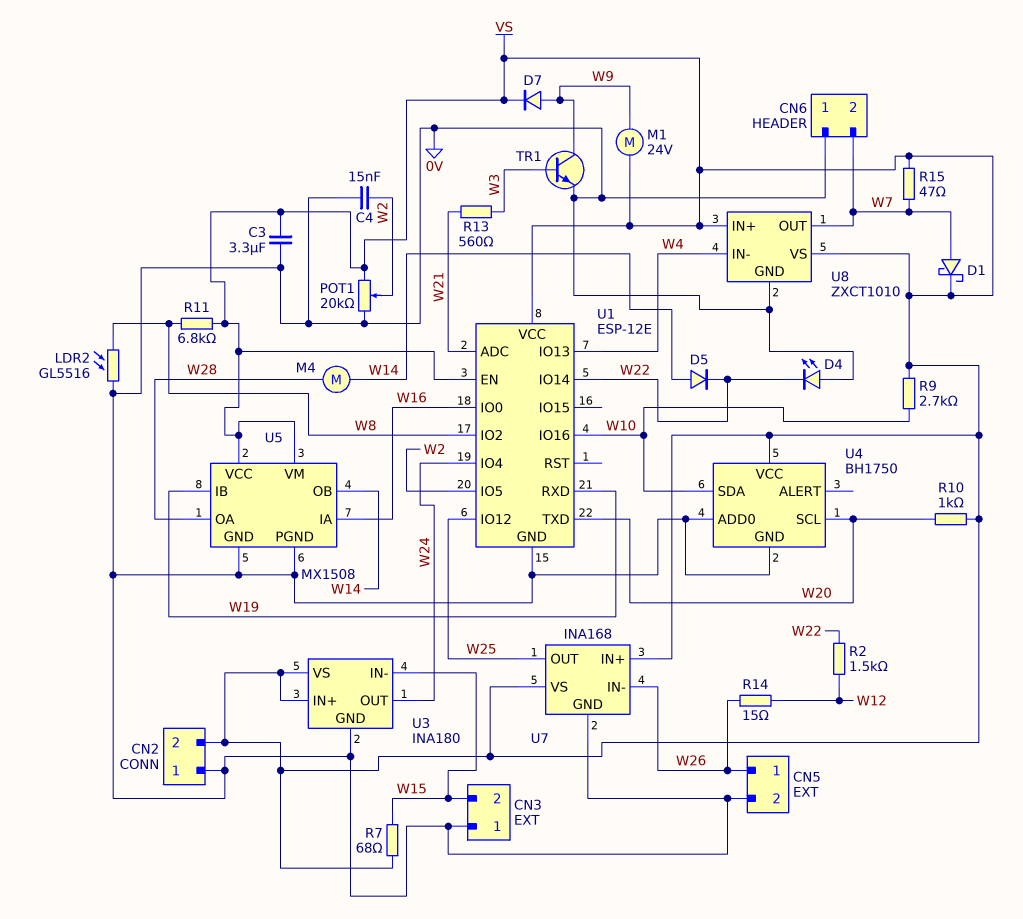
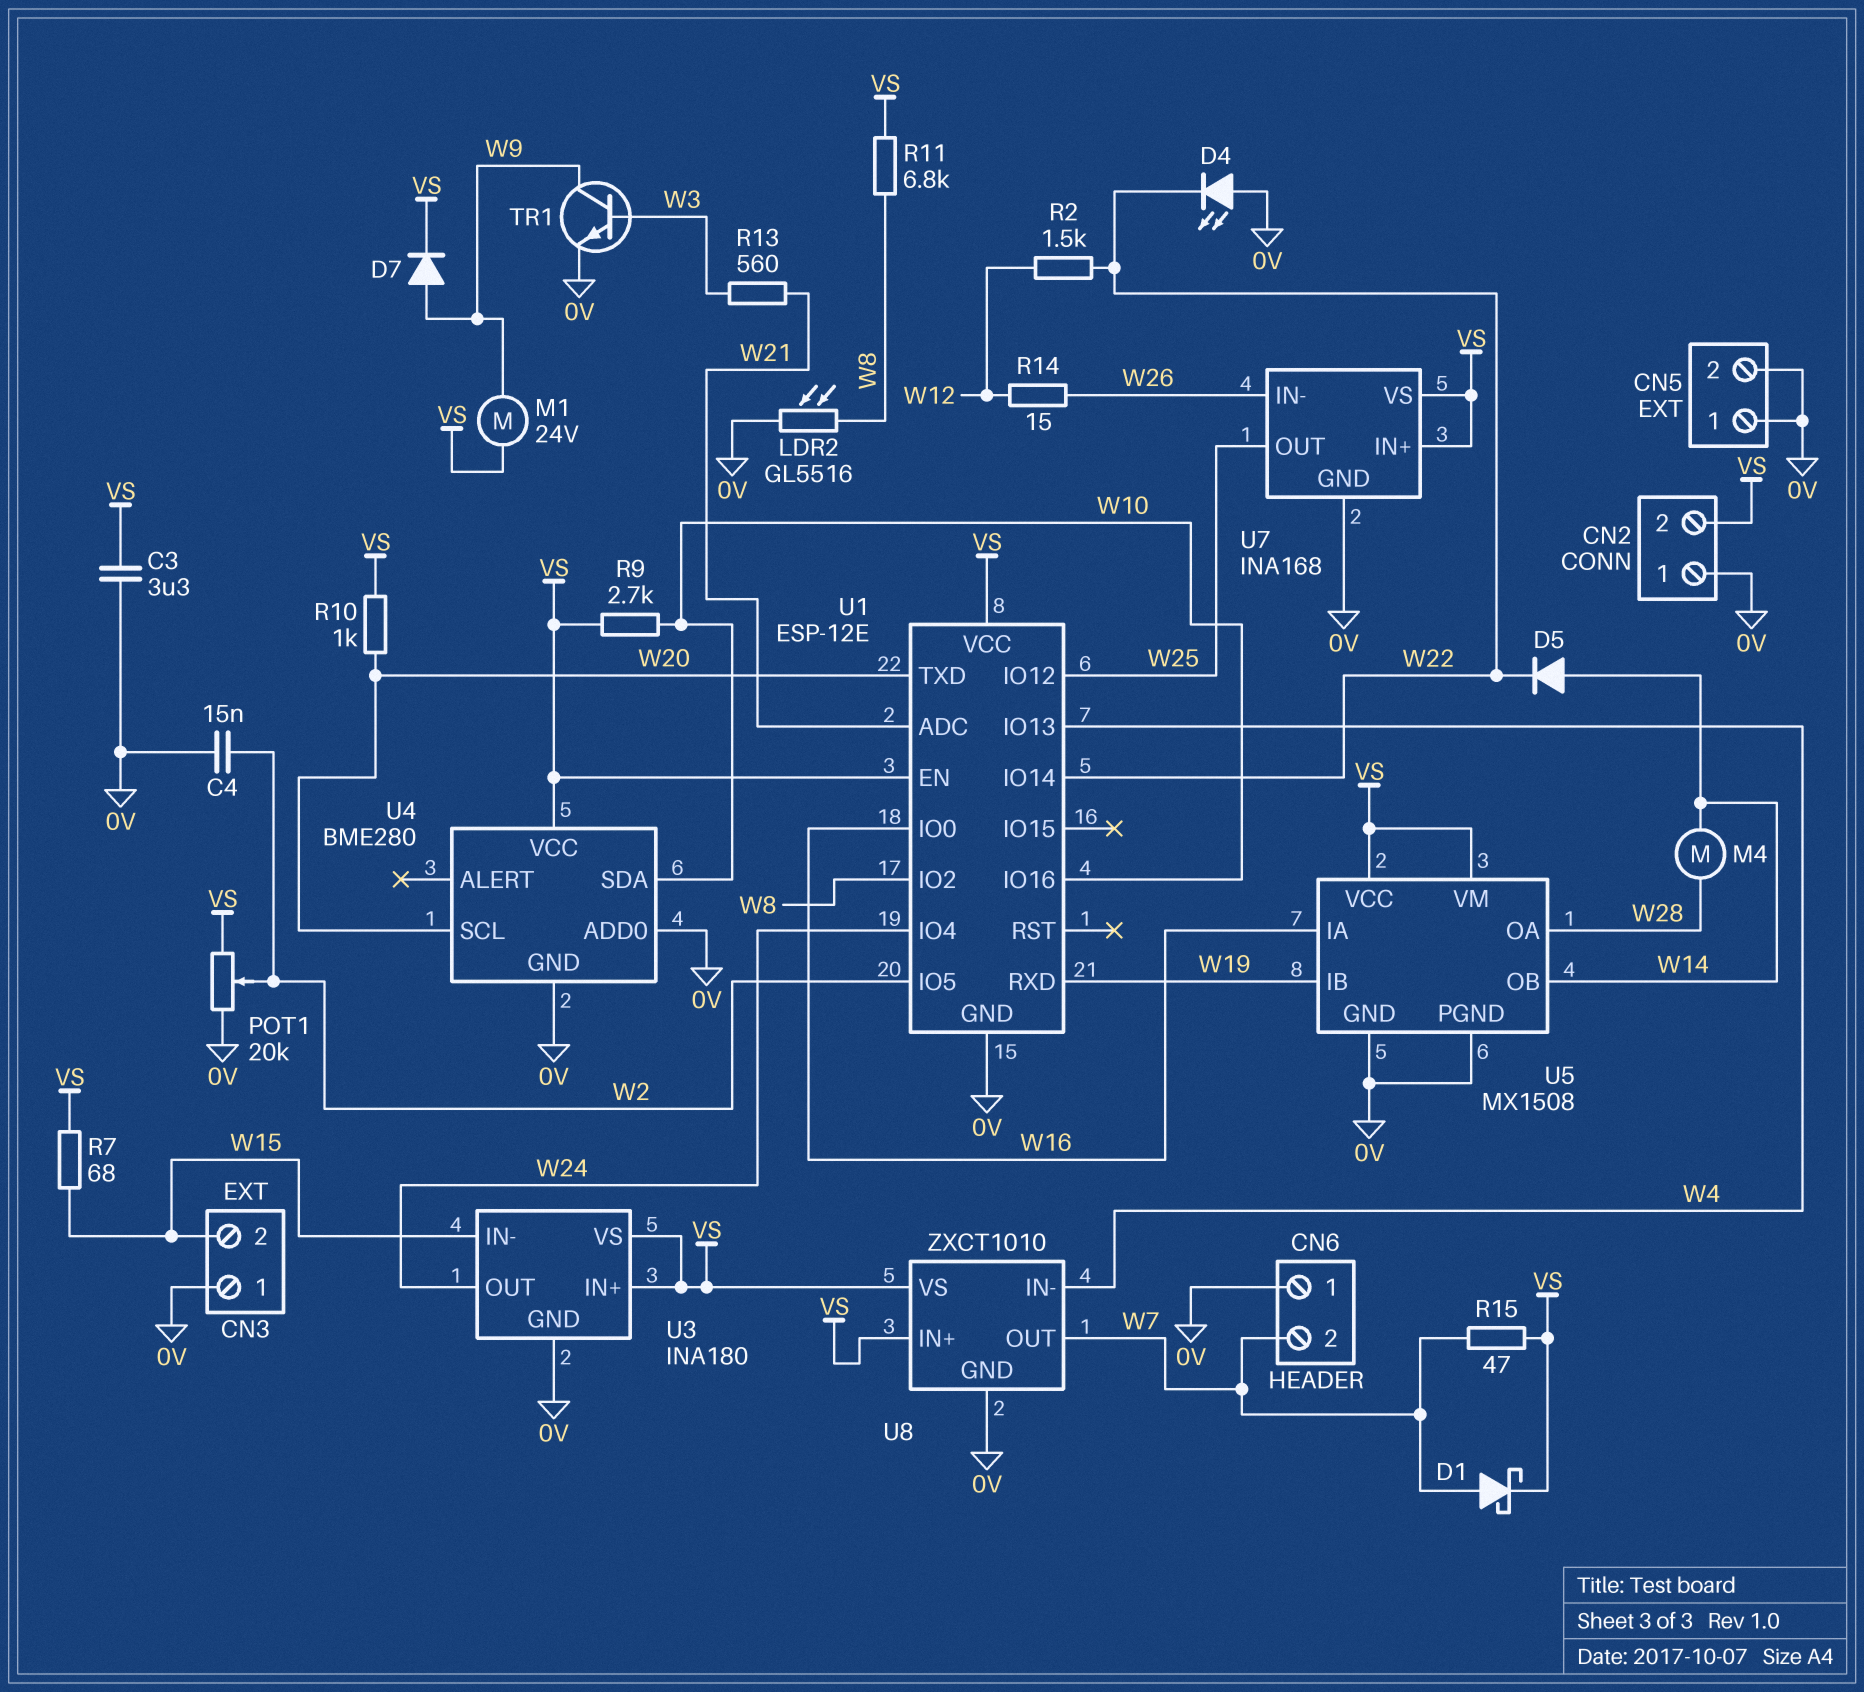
CN5 pin 1: W26 -> 0V
U4: BH1750 -> BME280

